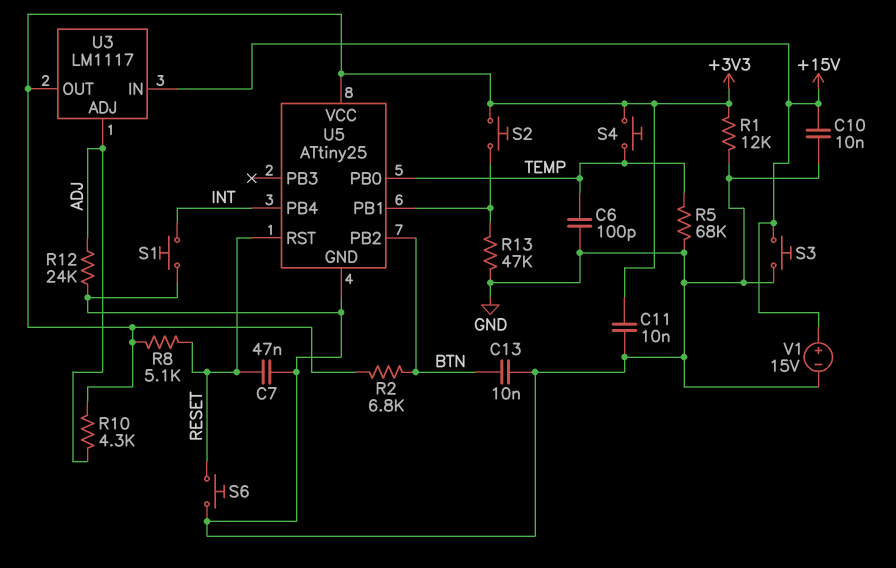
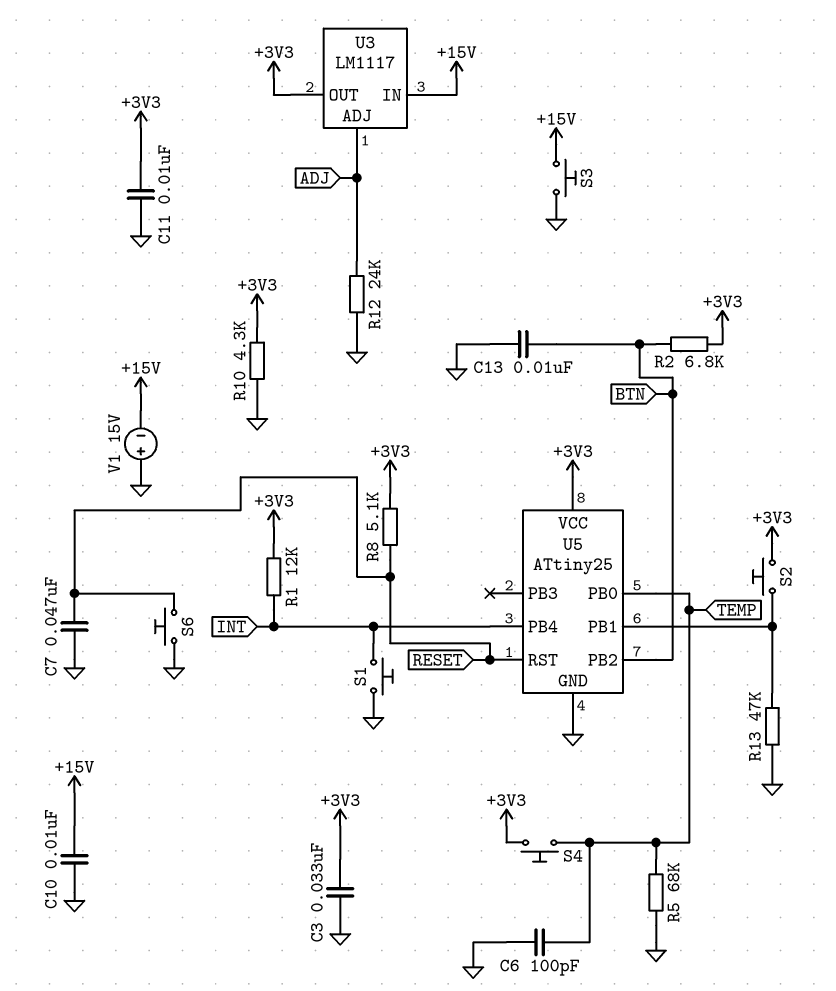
C3: none -> 33nF (+3V3, GND)
R1: 12k (+3V3, GND) -> 12k (+3V3, INT)
R10: 4.3k (+3V3, ADJ) -> 4.3k (+3V3, GND)
V1: 15V (plus +15V, minus GND) -> 15V (plus GND, minus +15V)

